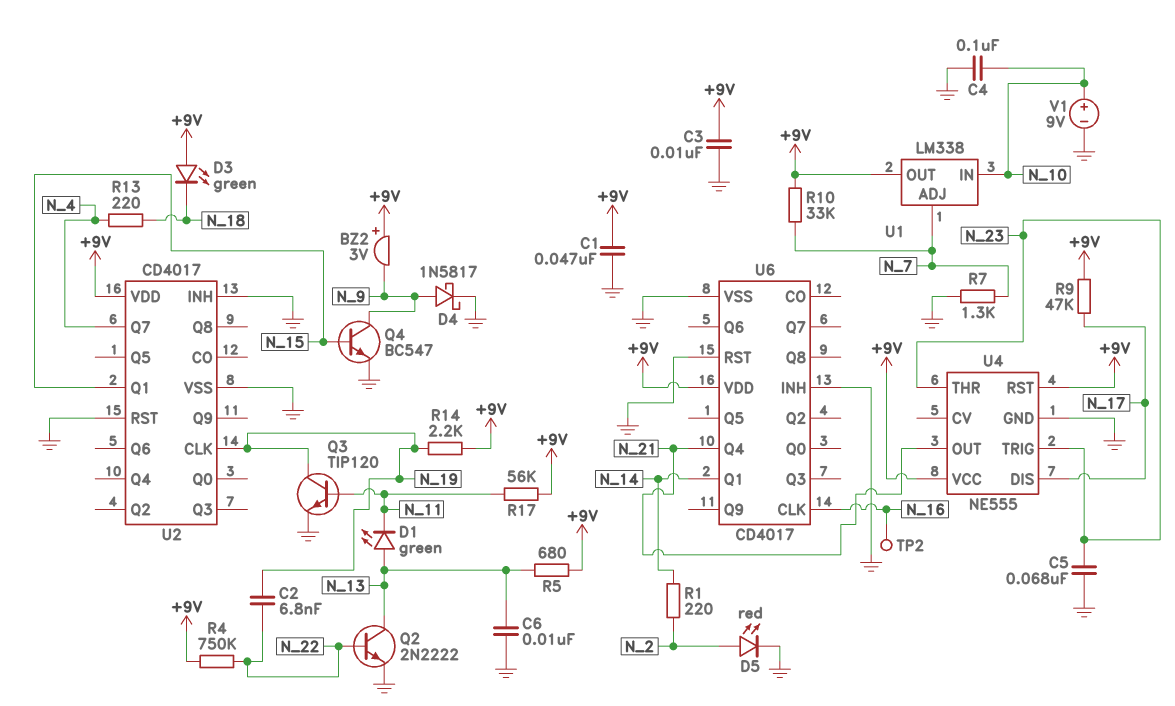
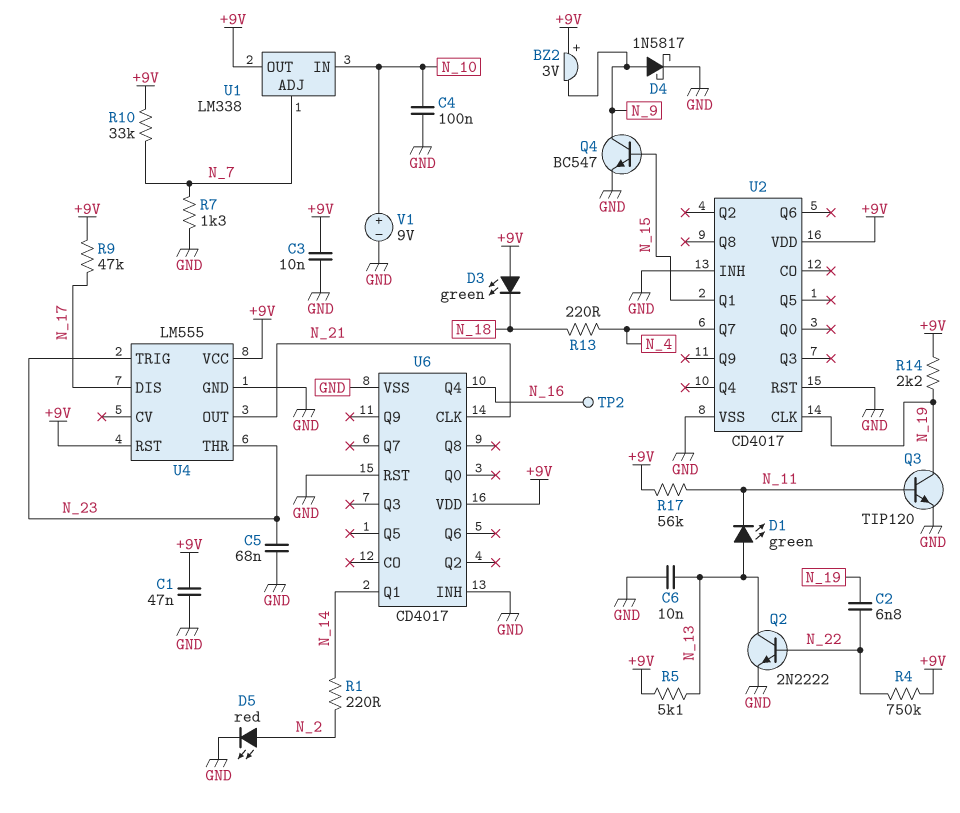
R5: 680 (+9V, N_13) -> 5.1k (+9V, N_13)
U4: NE555 -> LM555
U6 pin CLK: N_16 -> N_21
U6 pin Q4: N_21 -> N_16

